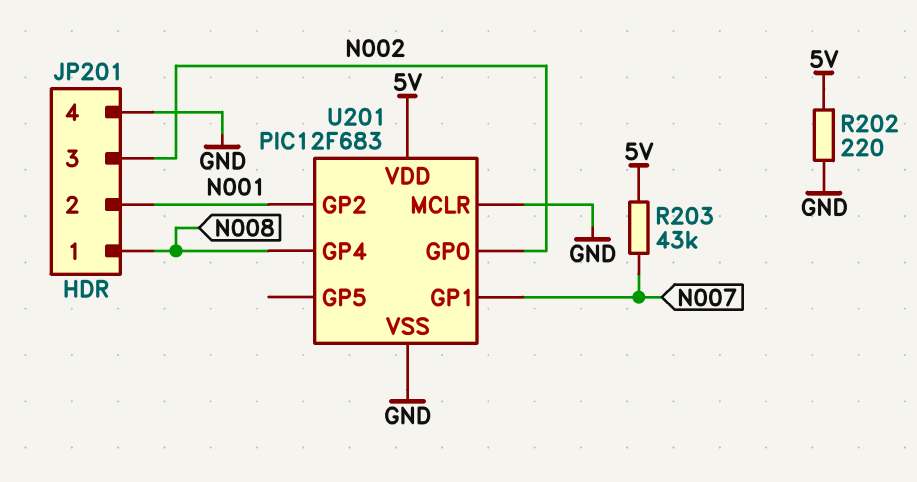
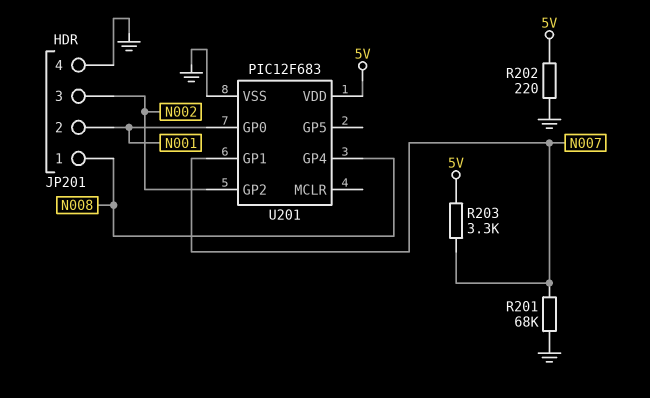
R201: none -> 68k (GND, N007)
R203: 43k (5V, N007) -> 3.3k (5V, N007)
U201 pin GP0: N002 -> N001
U201 pin GP2: N001 -> N002
U201 pin MCLR: GND -> none

